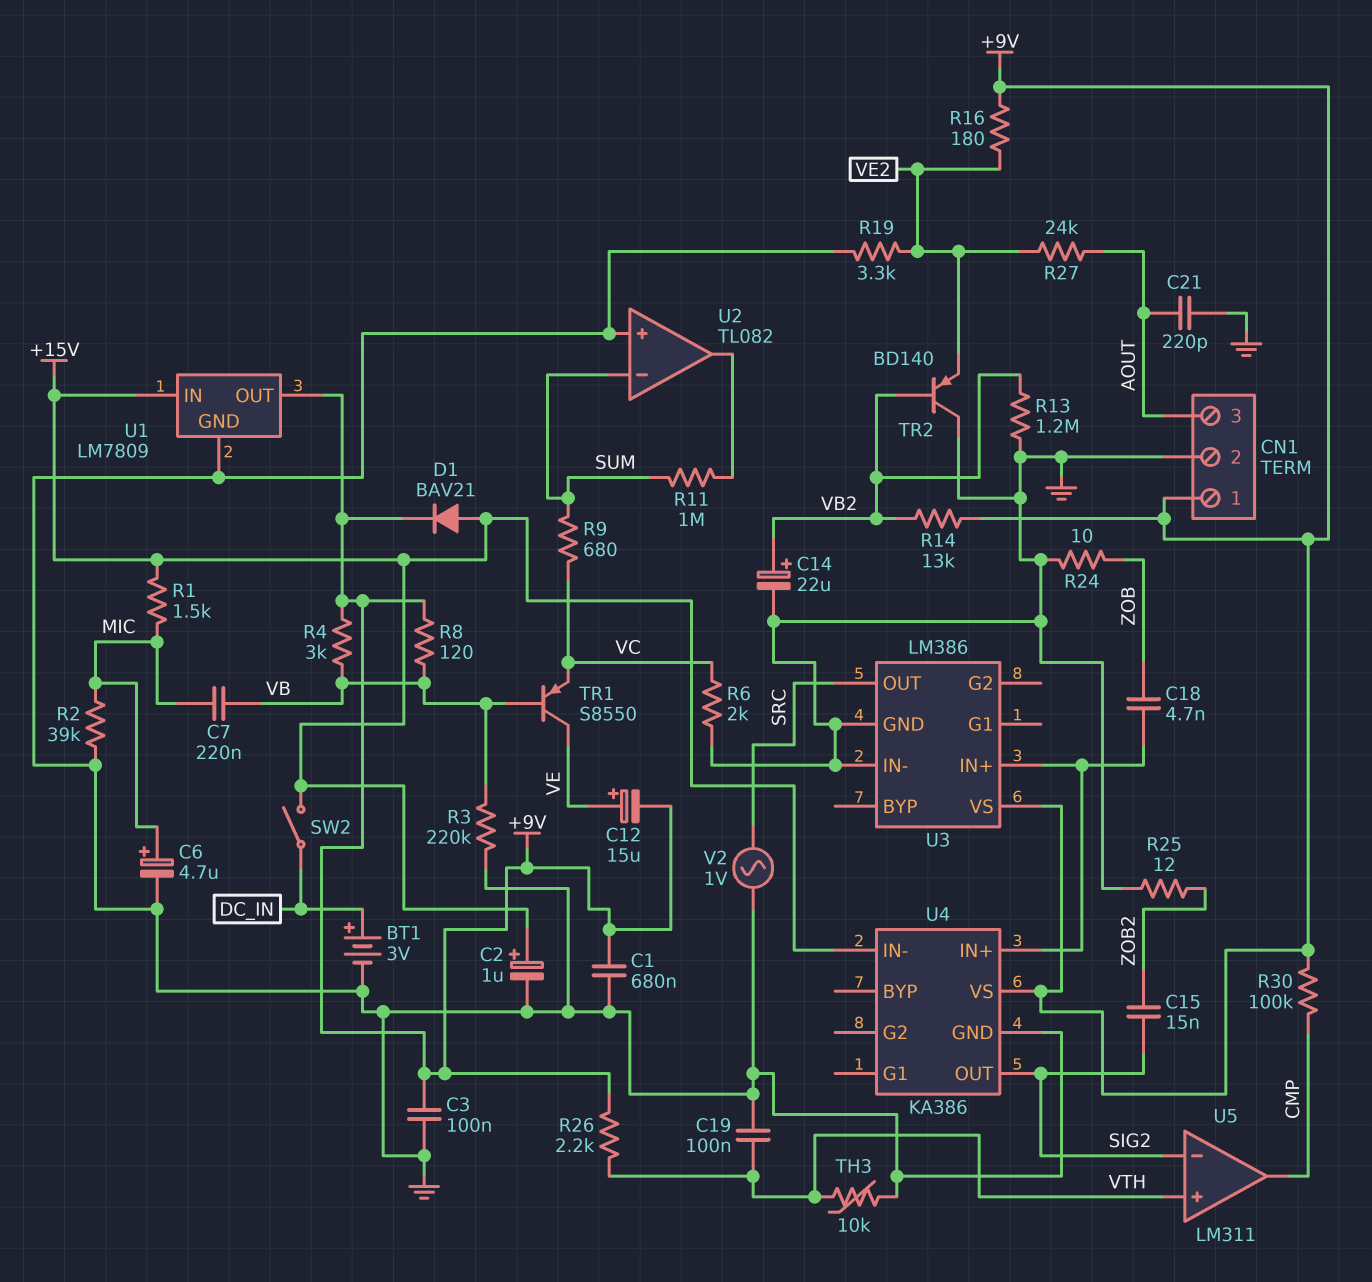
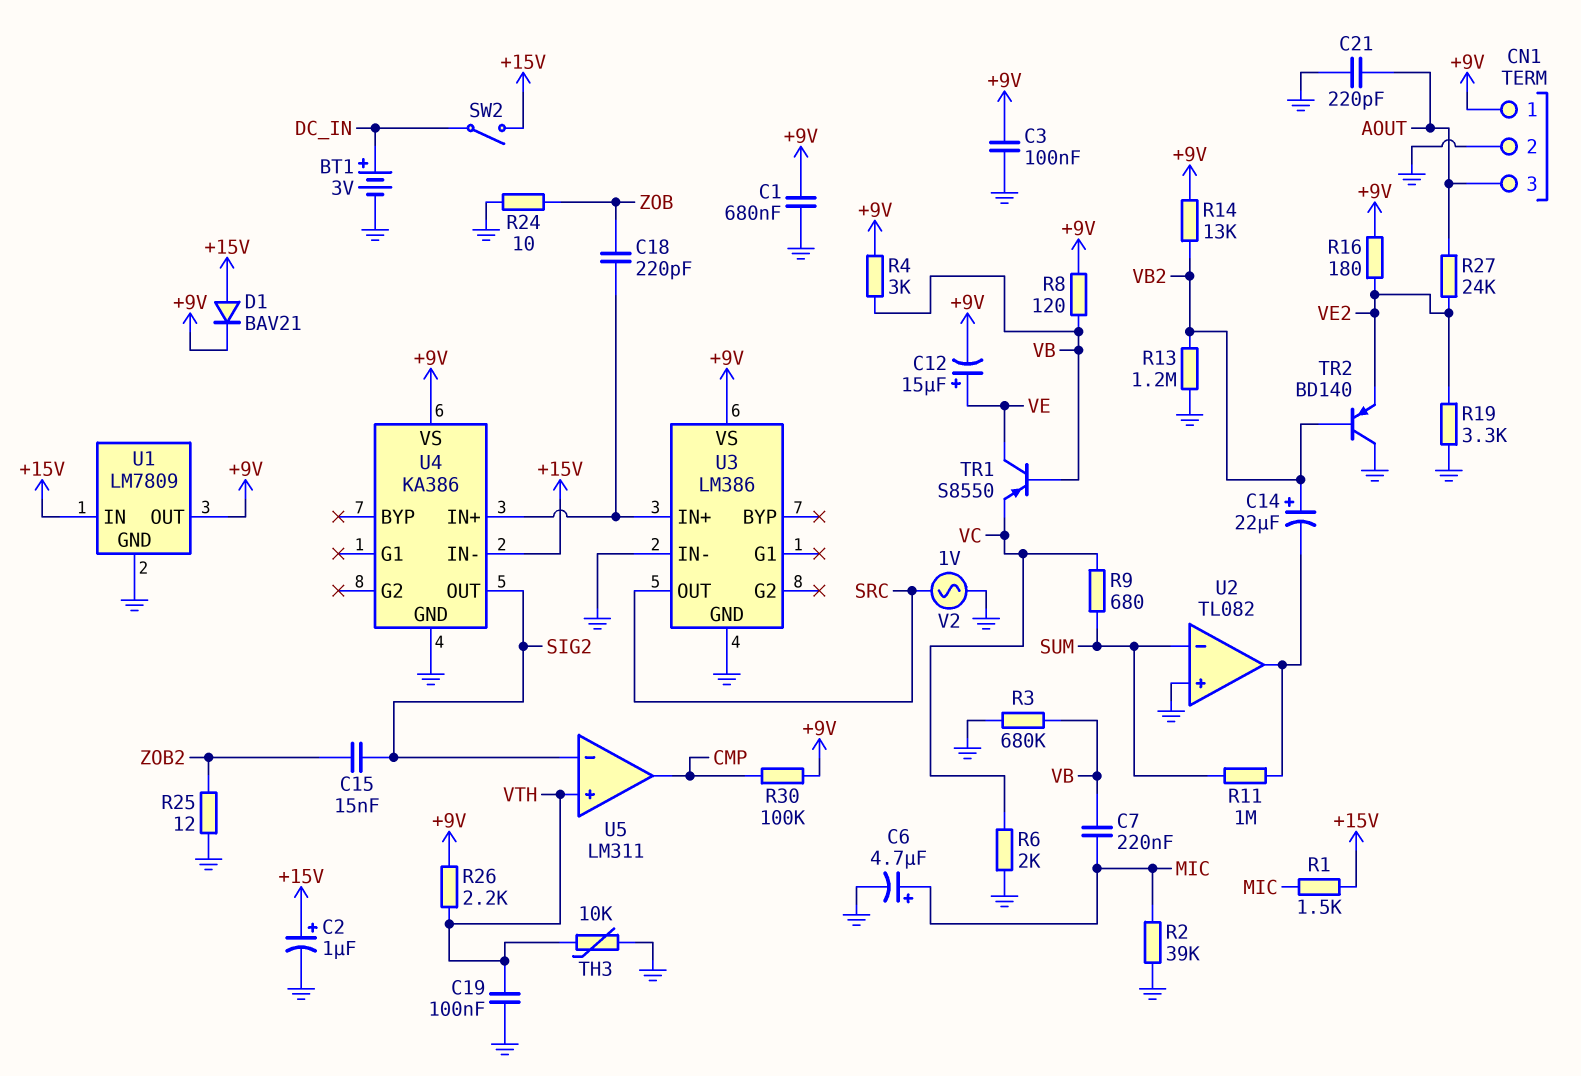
C14: 22uF (plus VB2, minus GND) -> 22uF (plus VB2, minus U2/out)
C18: 4.7nF (U3/IN+, ZOB) -> 220pF (U3/IN+, ZOB)
R3: 220k (GND, VB) -> 680k (GND, VB)

